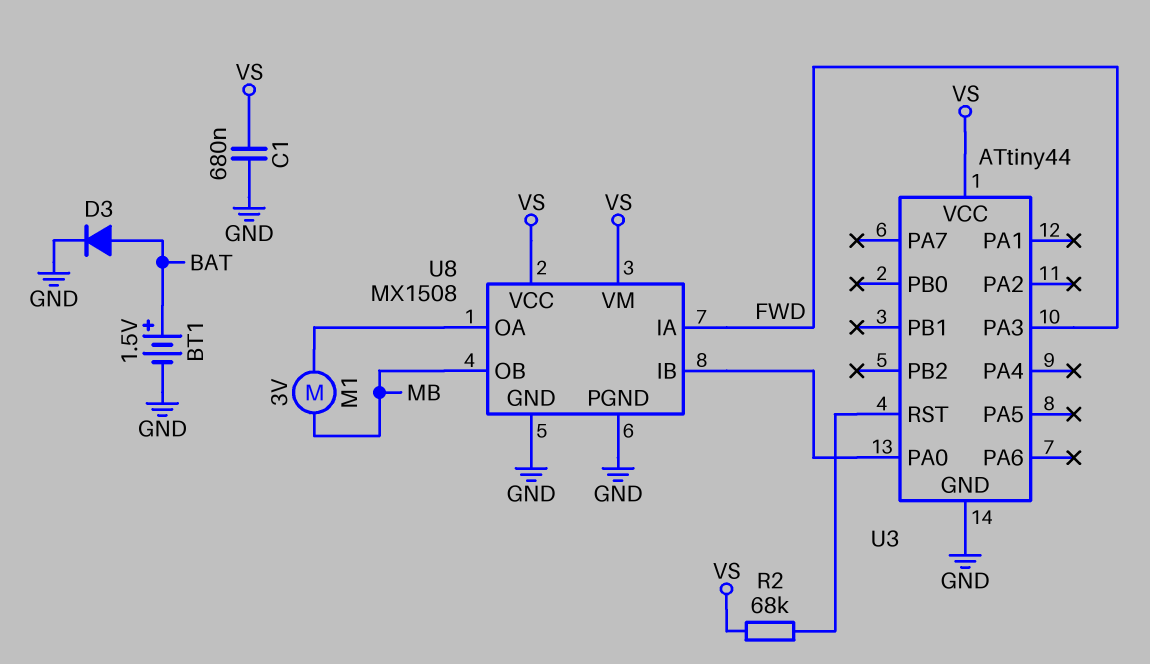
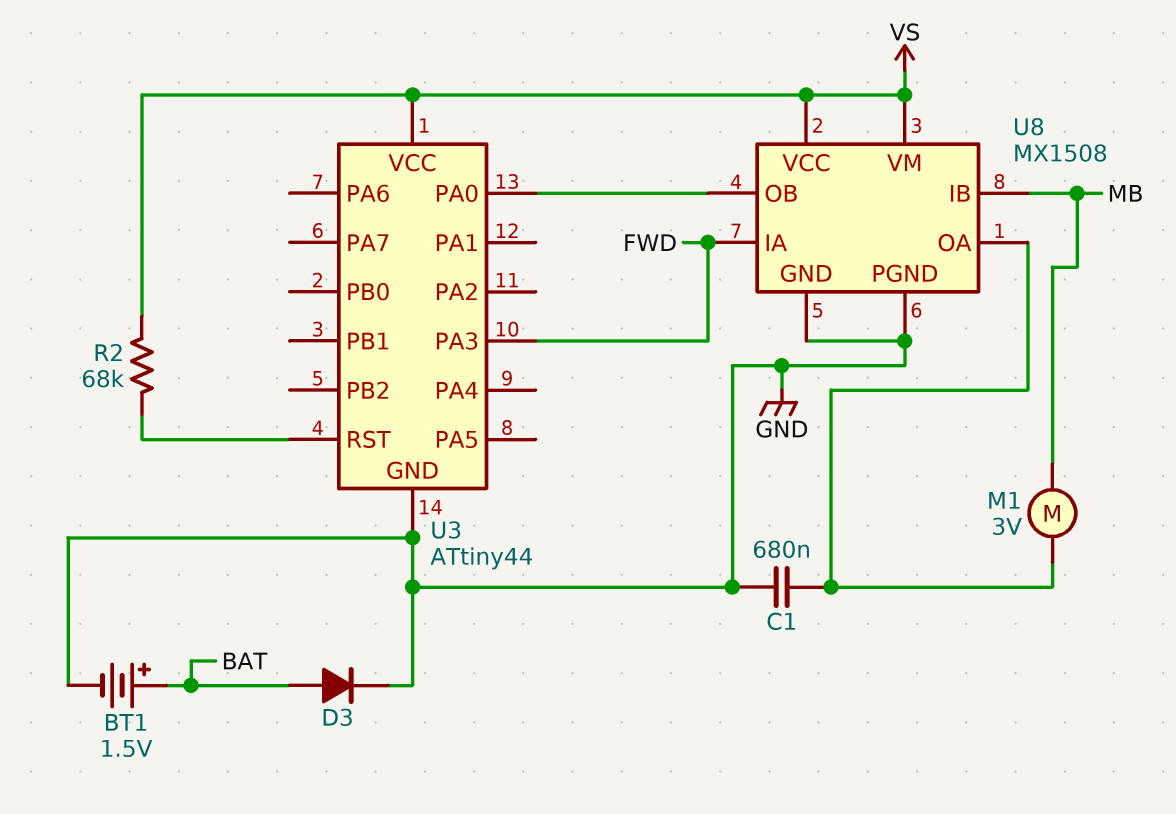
C1: 680nF (GND, VS) -> 680nF (GND, U8/OA)
U8 pin IB: U3/PA0 -> MB
U8 pin OB: MB -> U3/PA0

